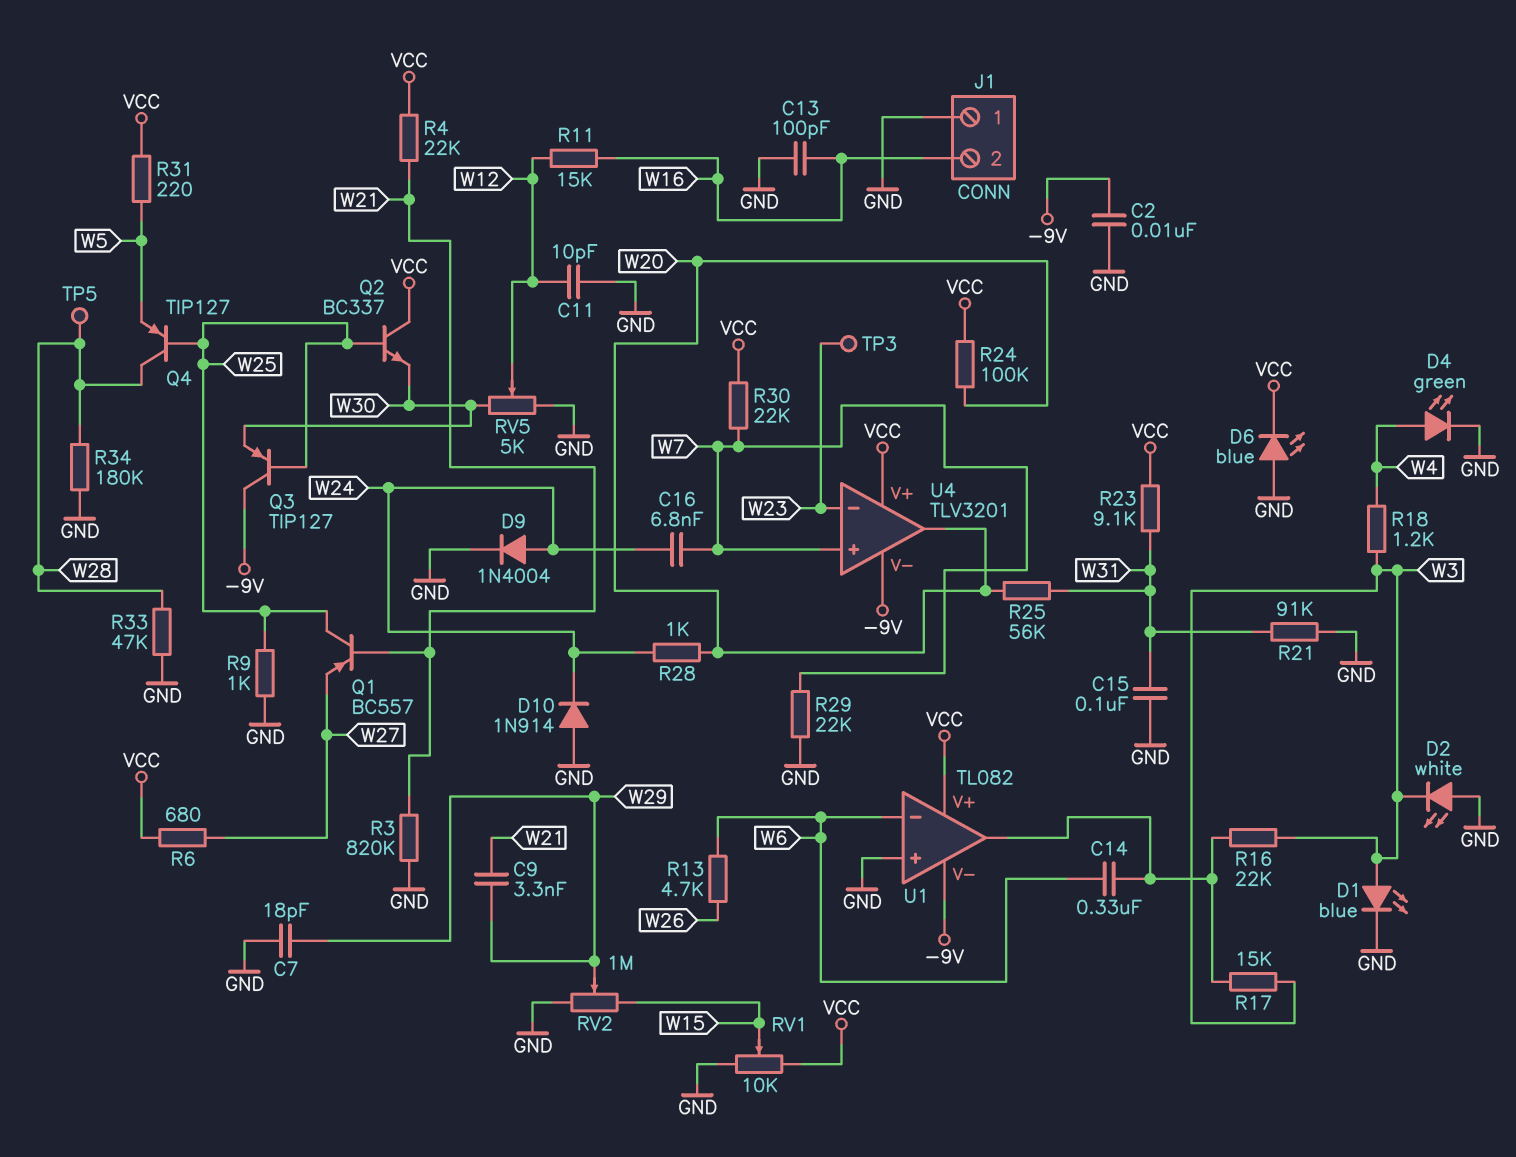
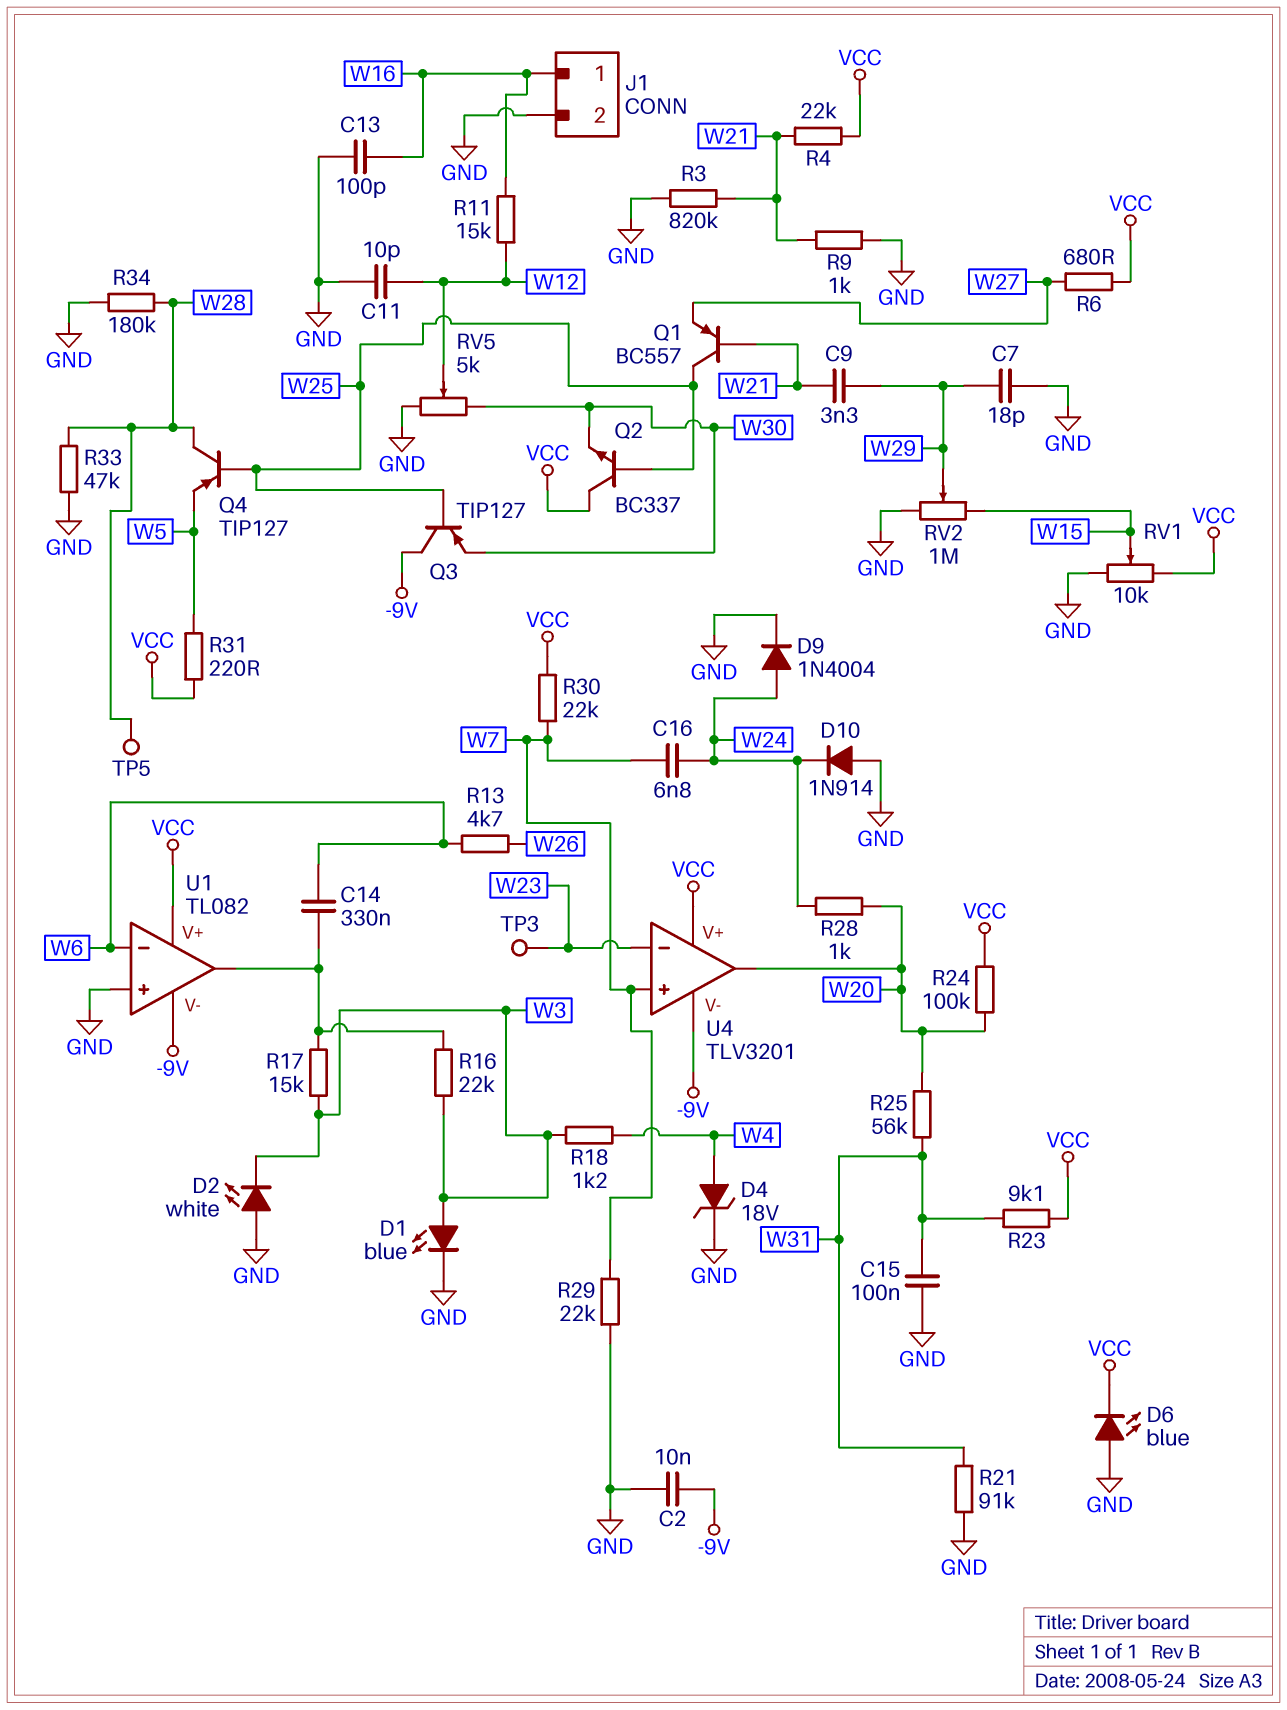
D4: LED green (A W4, K GND) -> zener 18V (A W4, K GND)
J1 pin 1: GND -> W16
J1 pin 2: W16 -> GND
R9: 1k (GND, W25) -> 1k (GND, W21)

